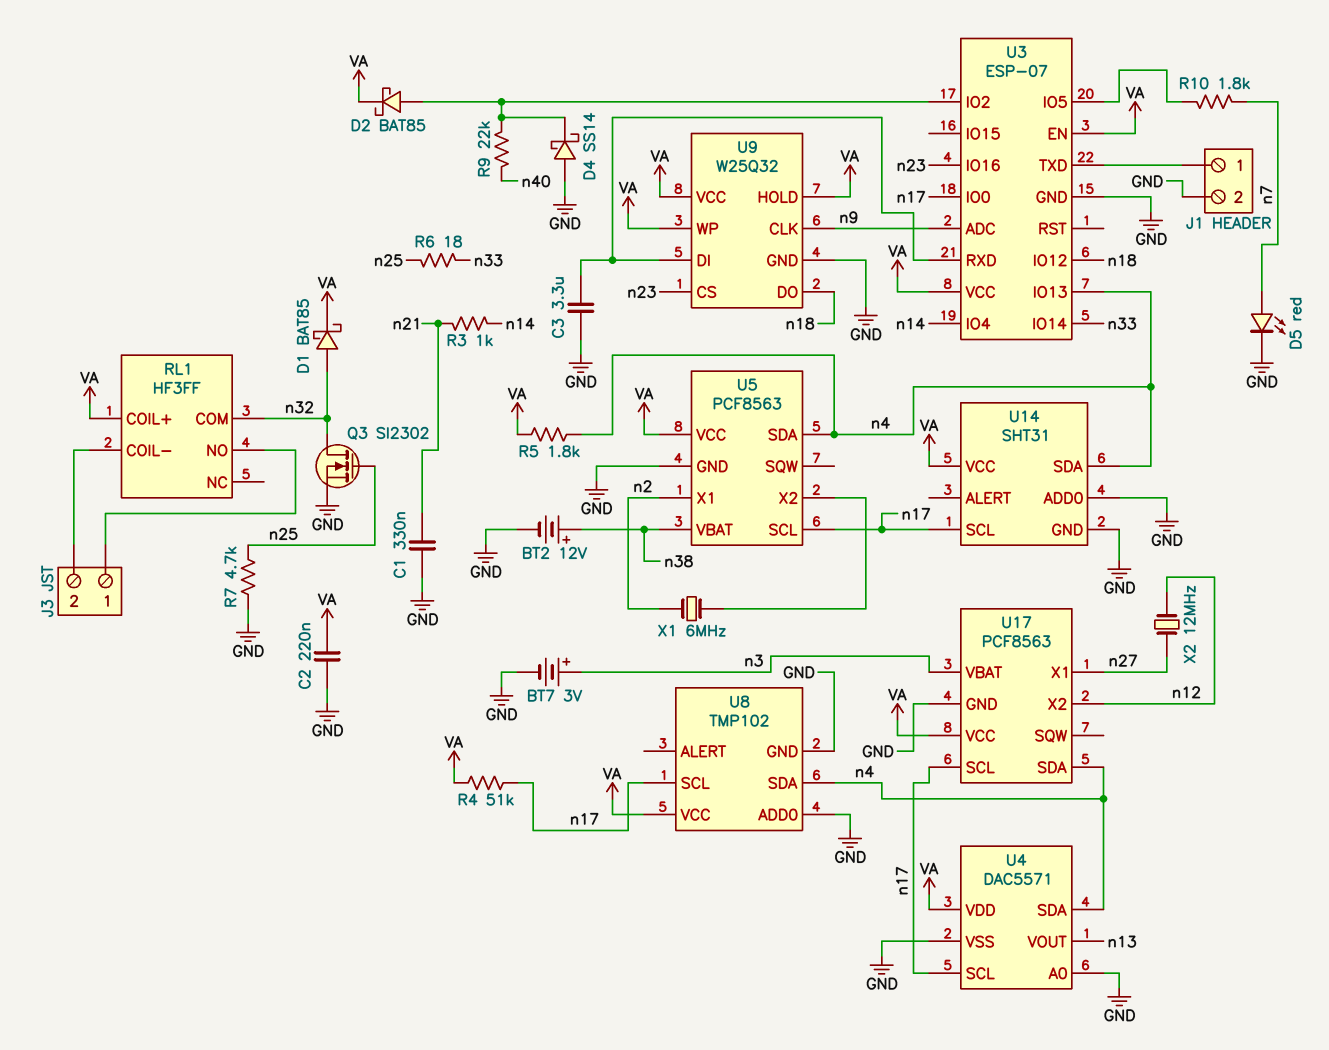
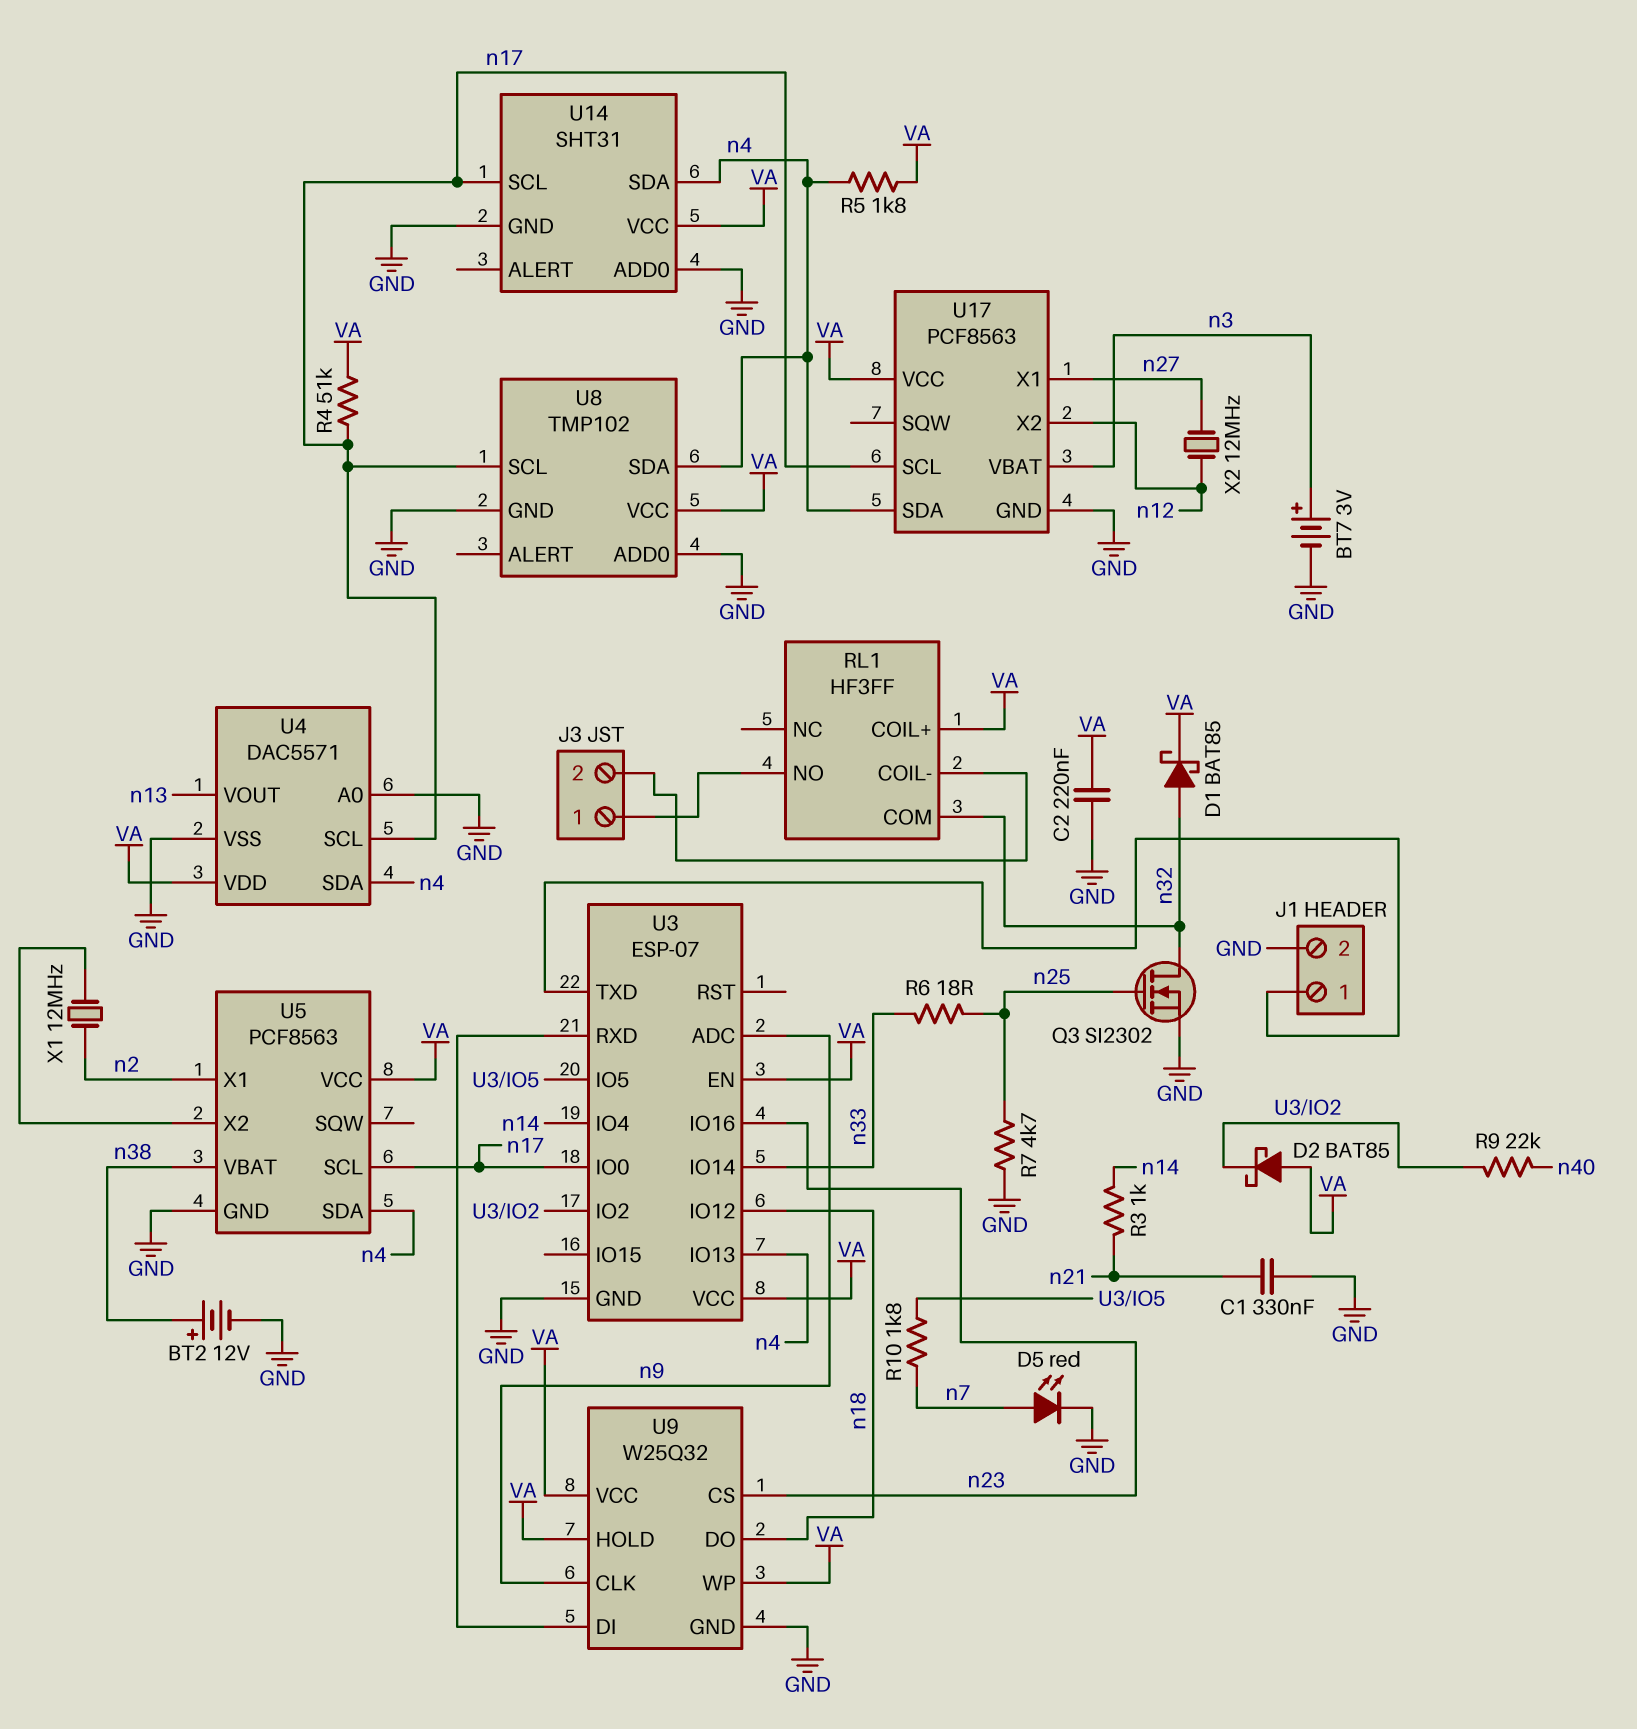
C3: 3.3uF (GND, U3/RXD) -> none
D2: schottky BAT85 (A U3/IO2, K VA) -> schottky BAT85 (A VA, K U3/IO2)
D4: schottky SS14 (A GND, K U3/IO2) -> none
X1: 6MHz (U5/X2, n2) -> 12MHz (U5/X2, n2)

